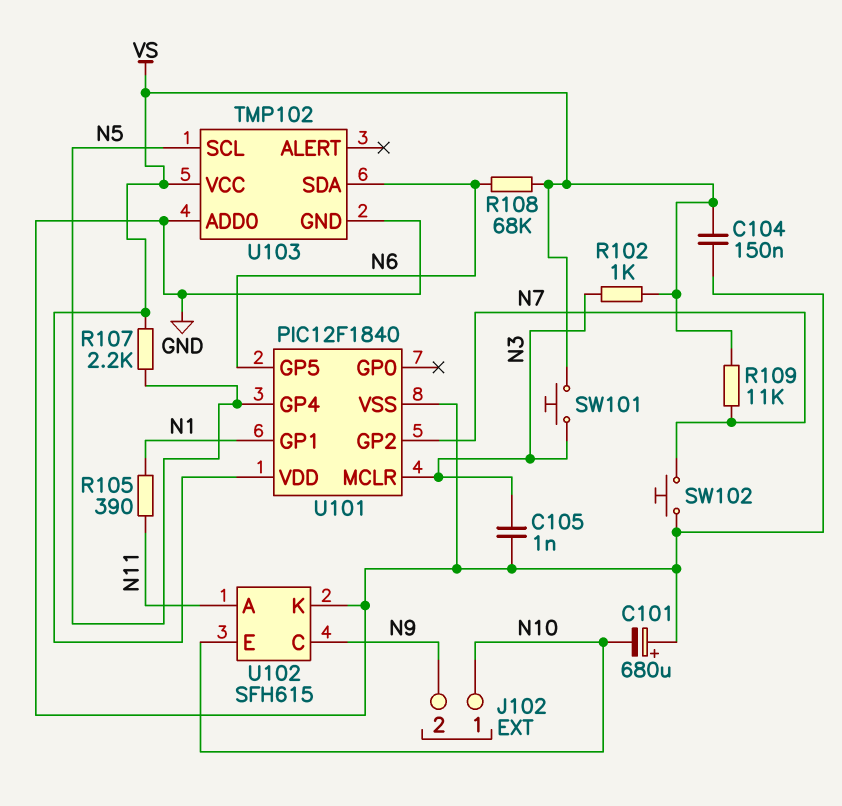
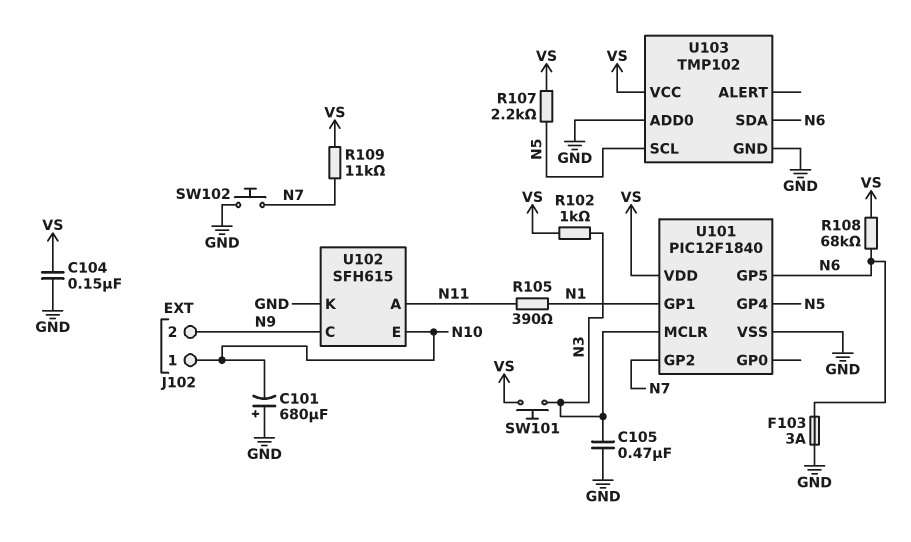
C105: 1nF (GND, N3) -> 470nF (GND, N3)
F103: none -> 3A (GND, N6)

